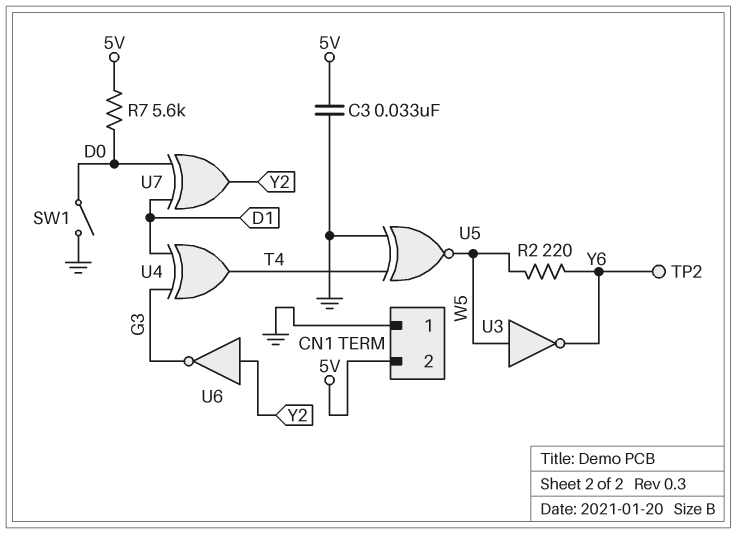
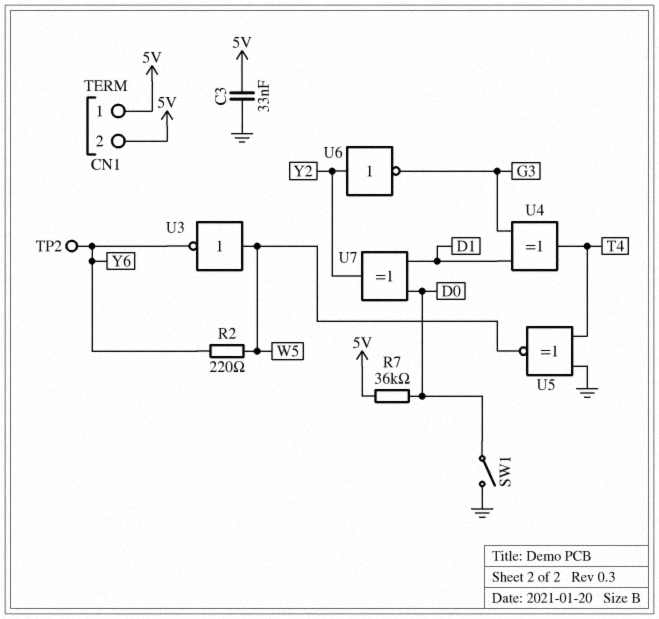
CN1 pin 1: GND -> 5V
R7: 5.6k (5V, D0) -> 36k (5V, D0)

